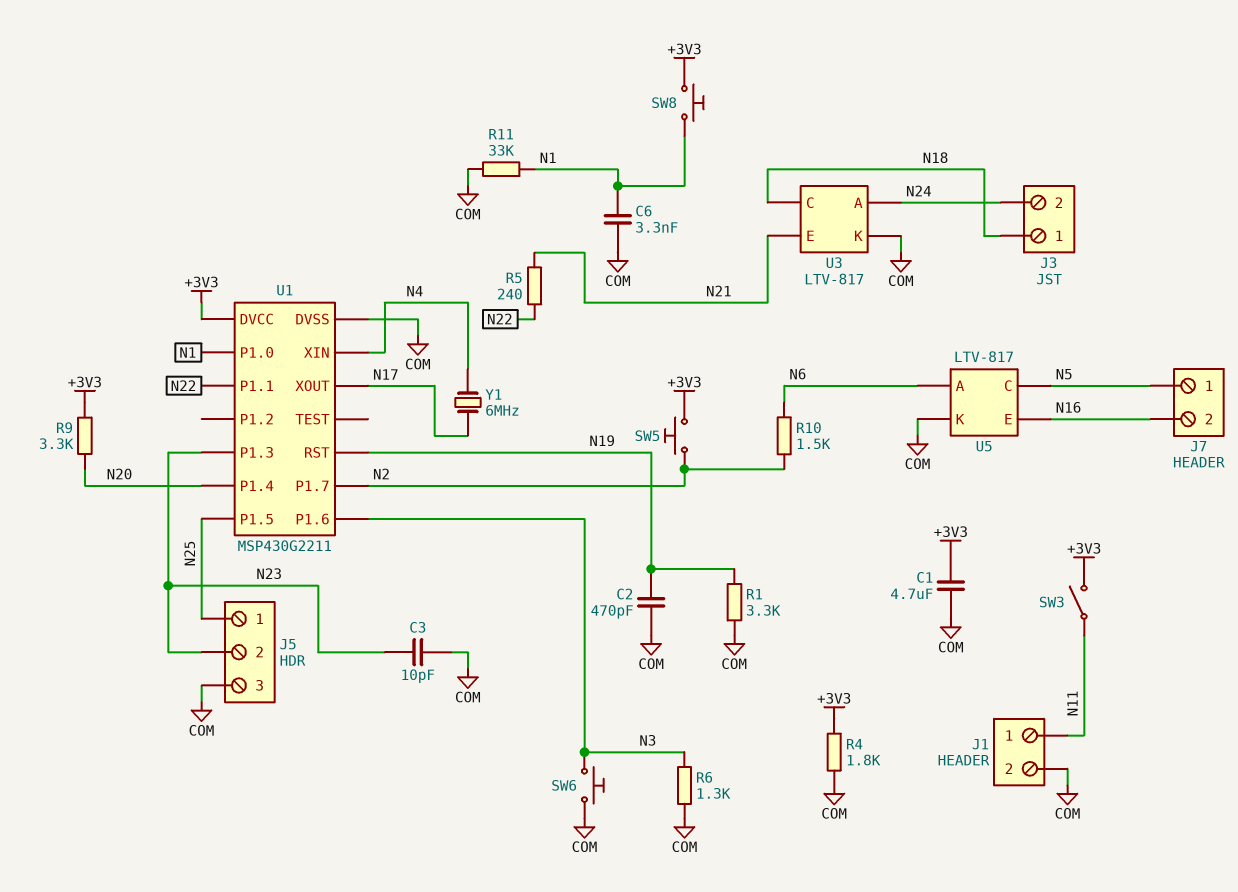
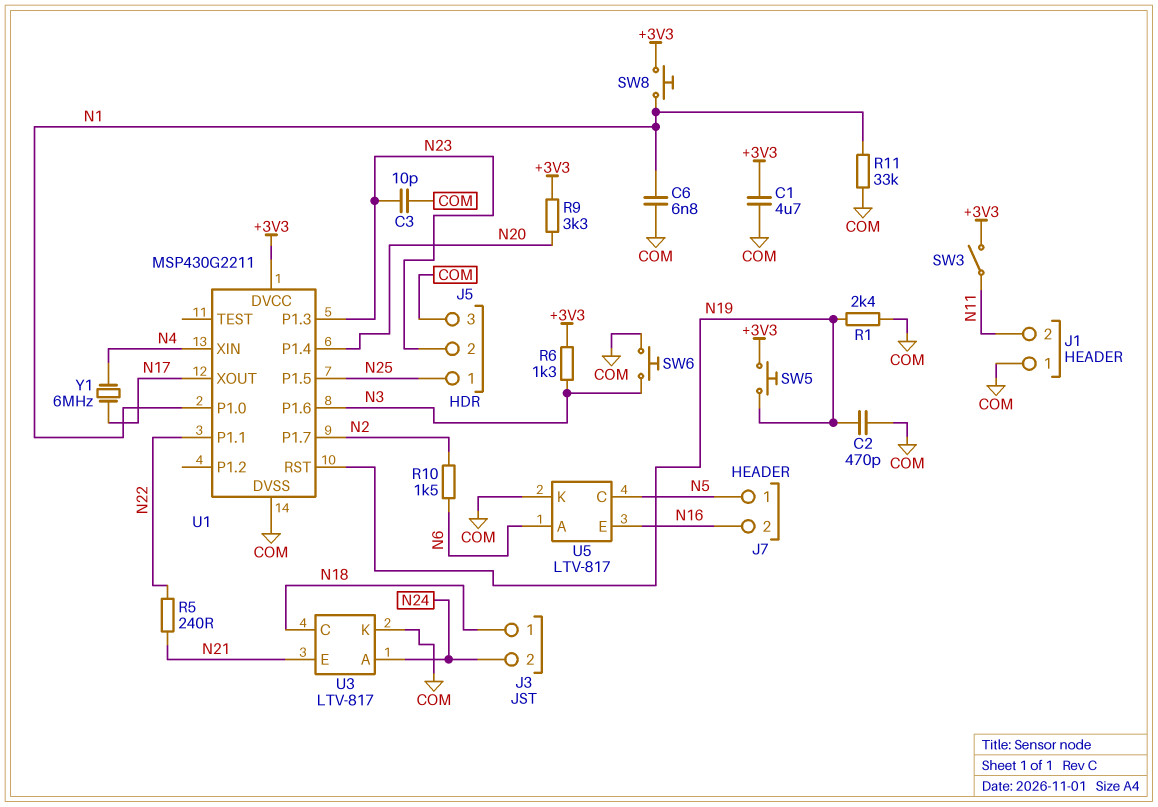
C6: 3.3nF (COM, N1) -> 6.8nF (COM, N1)
J1 pin 1: N11 -> COM
J1 pin 2: COM -> N11
R1: 3.3k (COM, N19) -> 2.4k (COM, N19)
R4: 1.8k (+3V3, COM) -> none
R6: 1.3k (COM, N3) -> 1.3k (+3V3, N3)
SW5: button (+3V3, N2) -> button (+3V3, N19)

